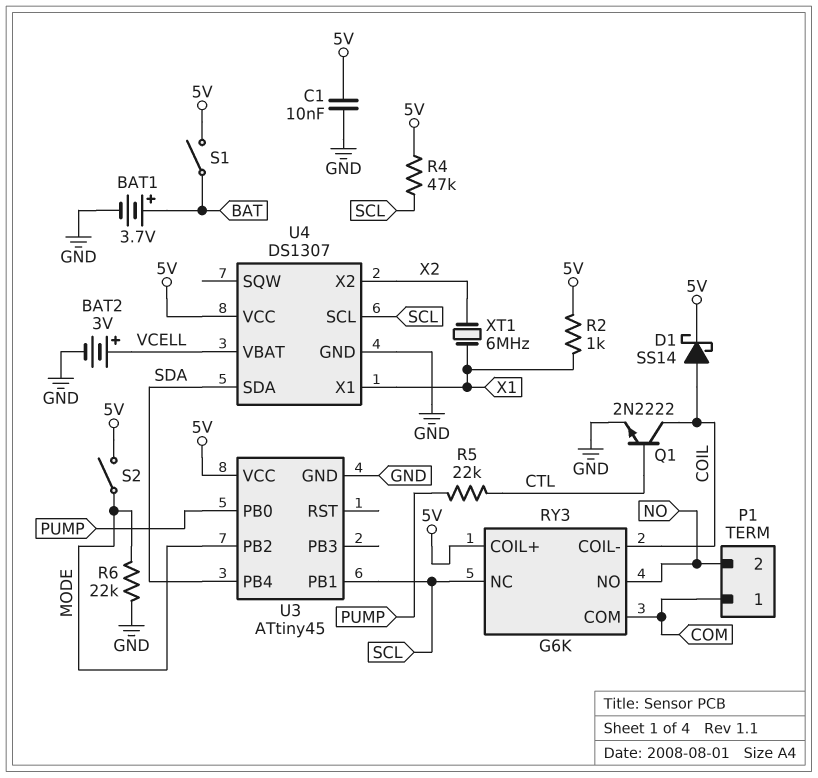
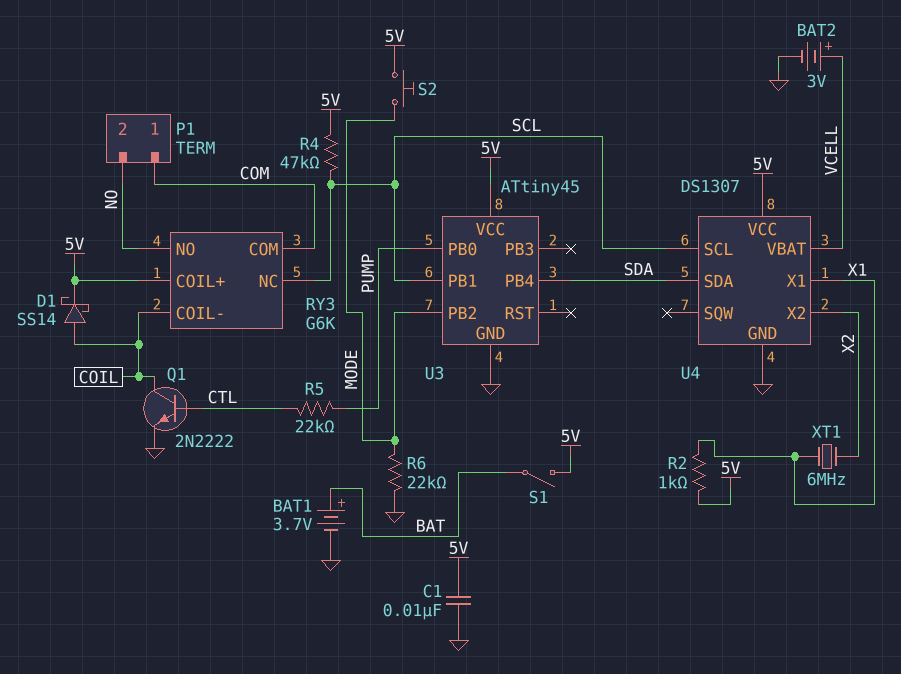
S2: switch (5V, MODE) -> button (5V, MODE)

